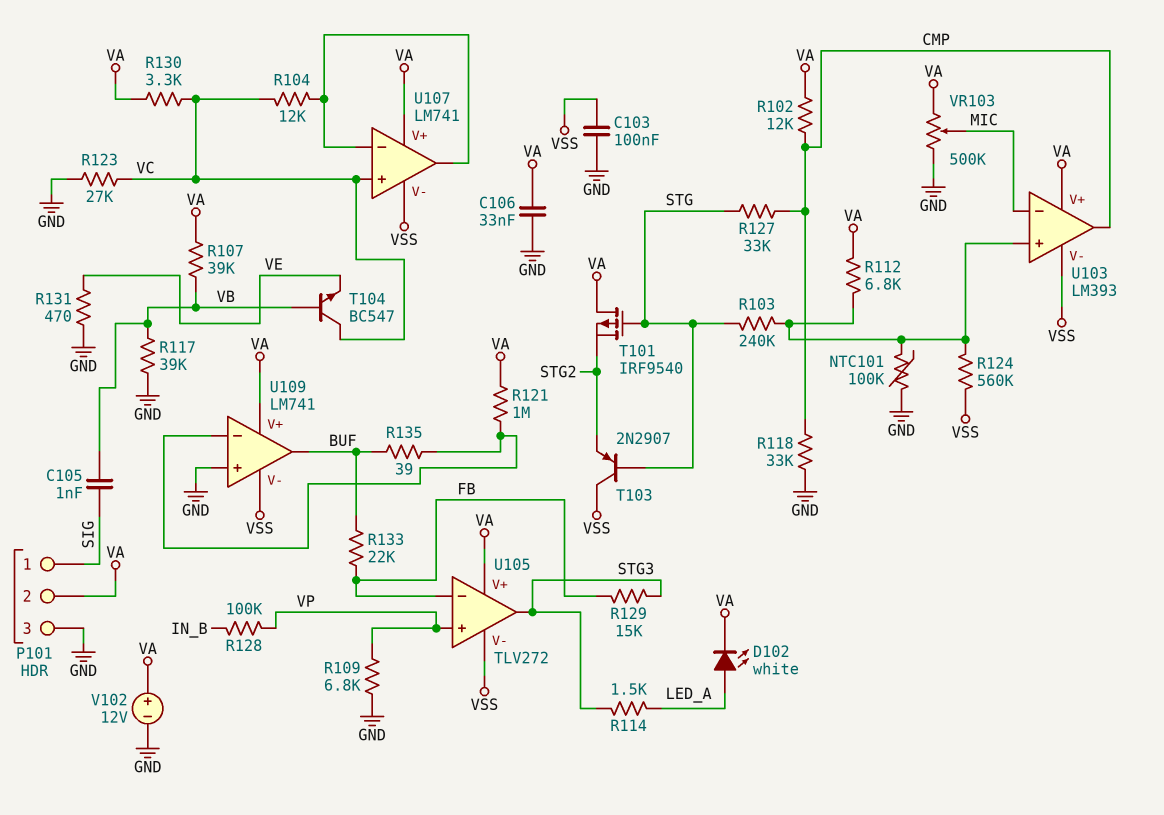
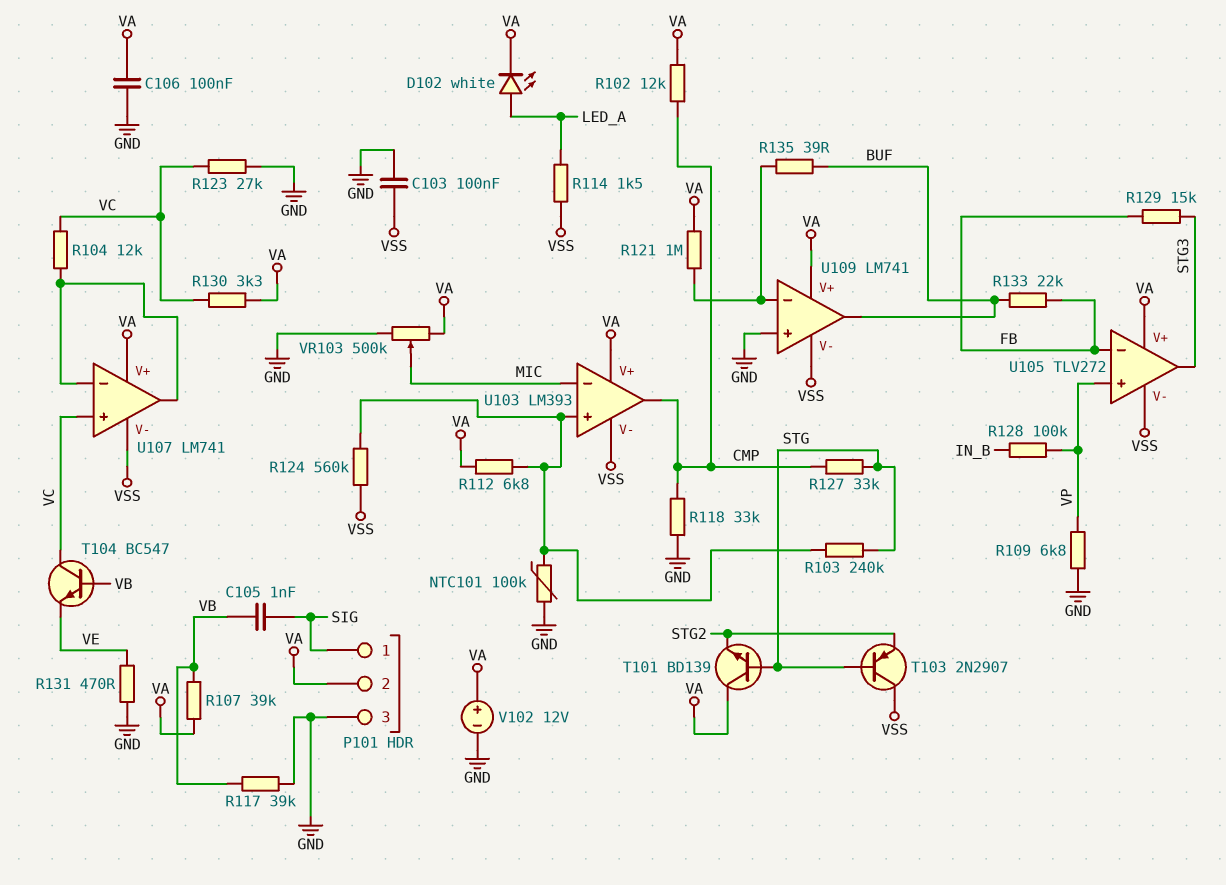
C106: 33nF (GND, VA) -> 100nF (GND, VA)
R114: 1.5k (LED_A, STG3) -> 1.5k (LED_A, VSS)
T101: PMOS IRF9540 (G STG, D VA, S STG2) -> NPN BD139 (B STG, C VA, E STG2)

